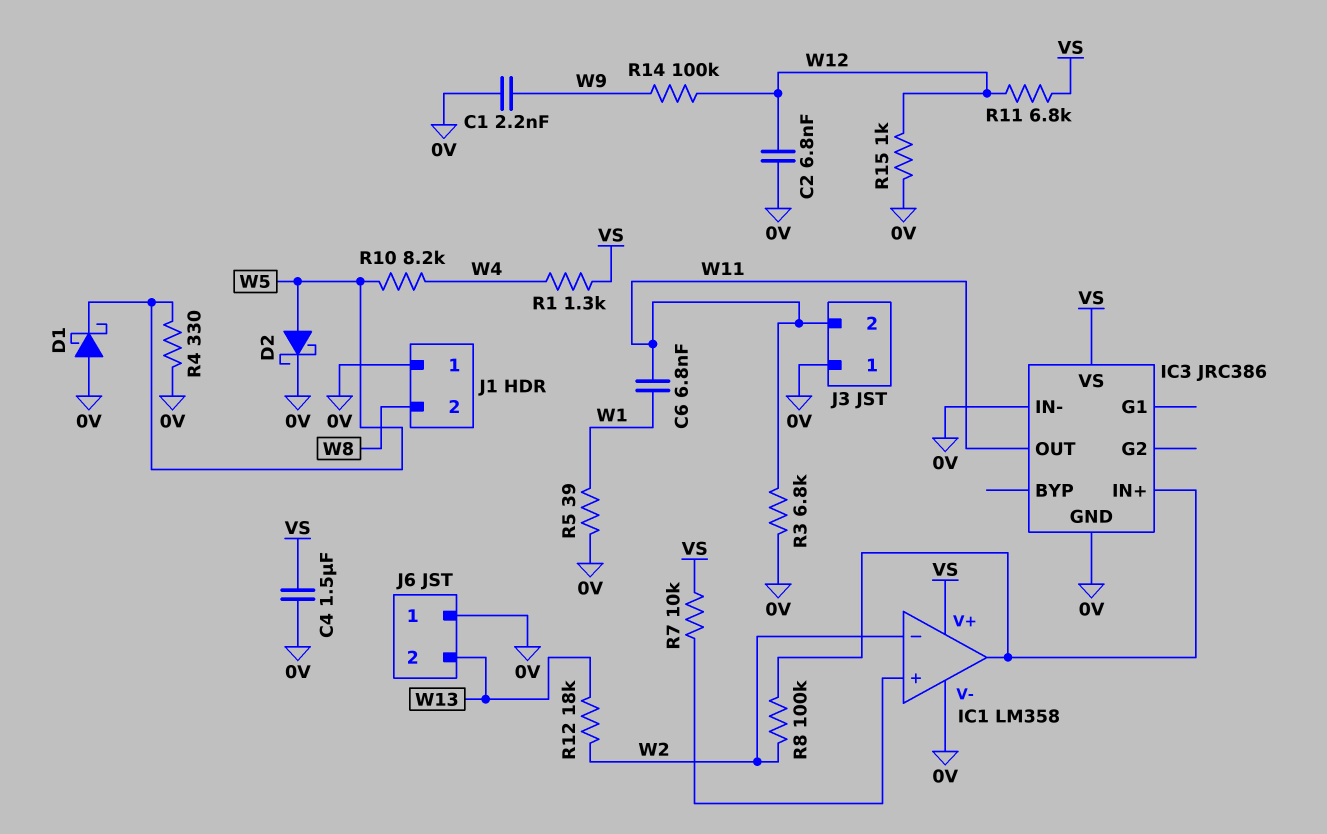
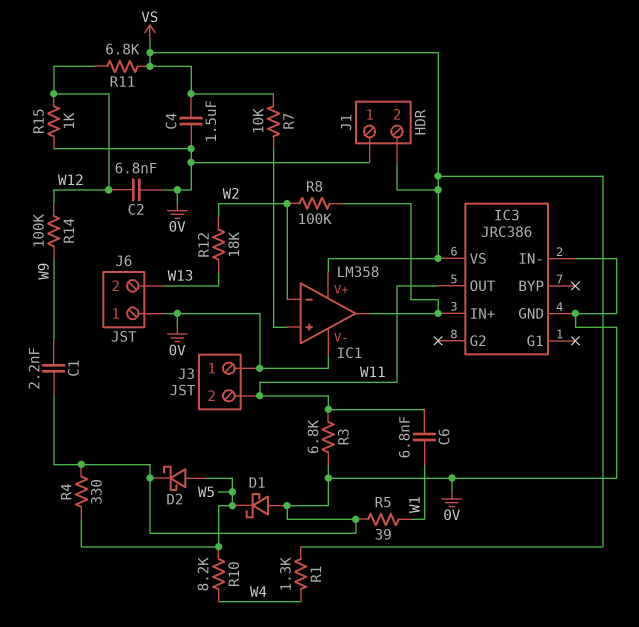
J1 pin 2: W8 -> VS

